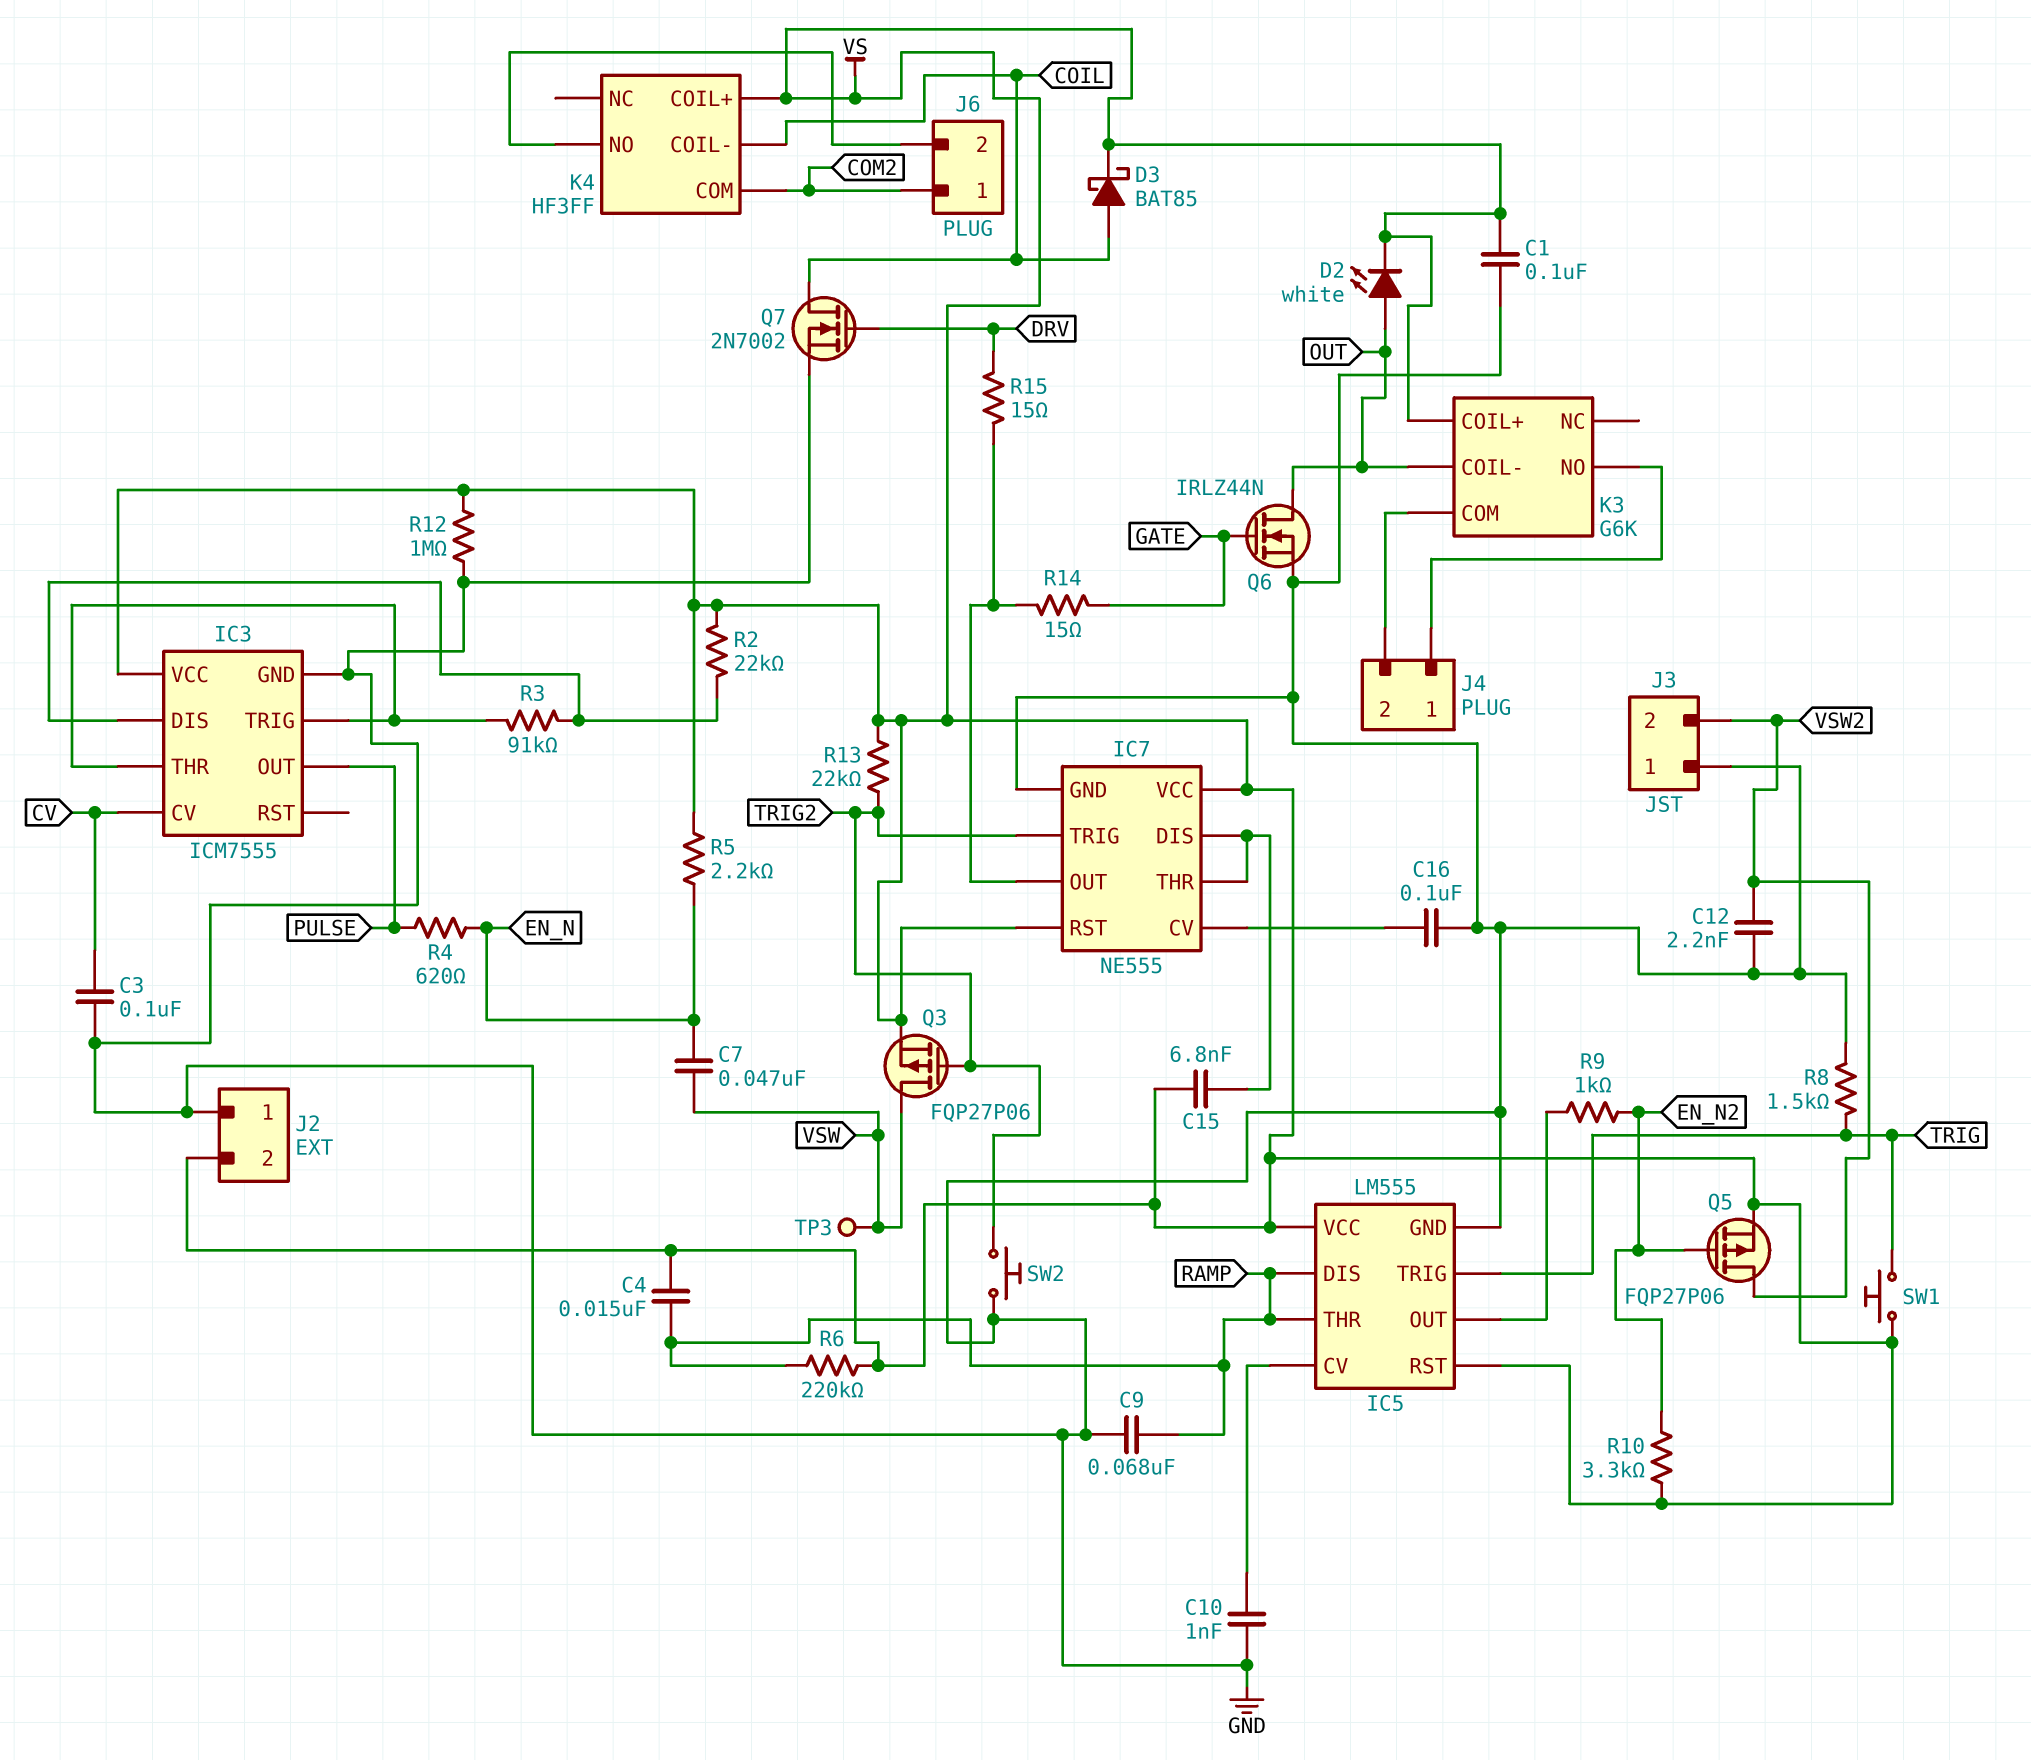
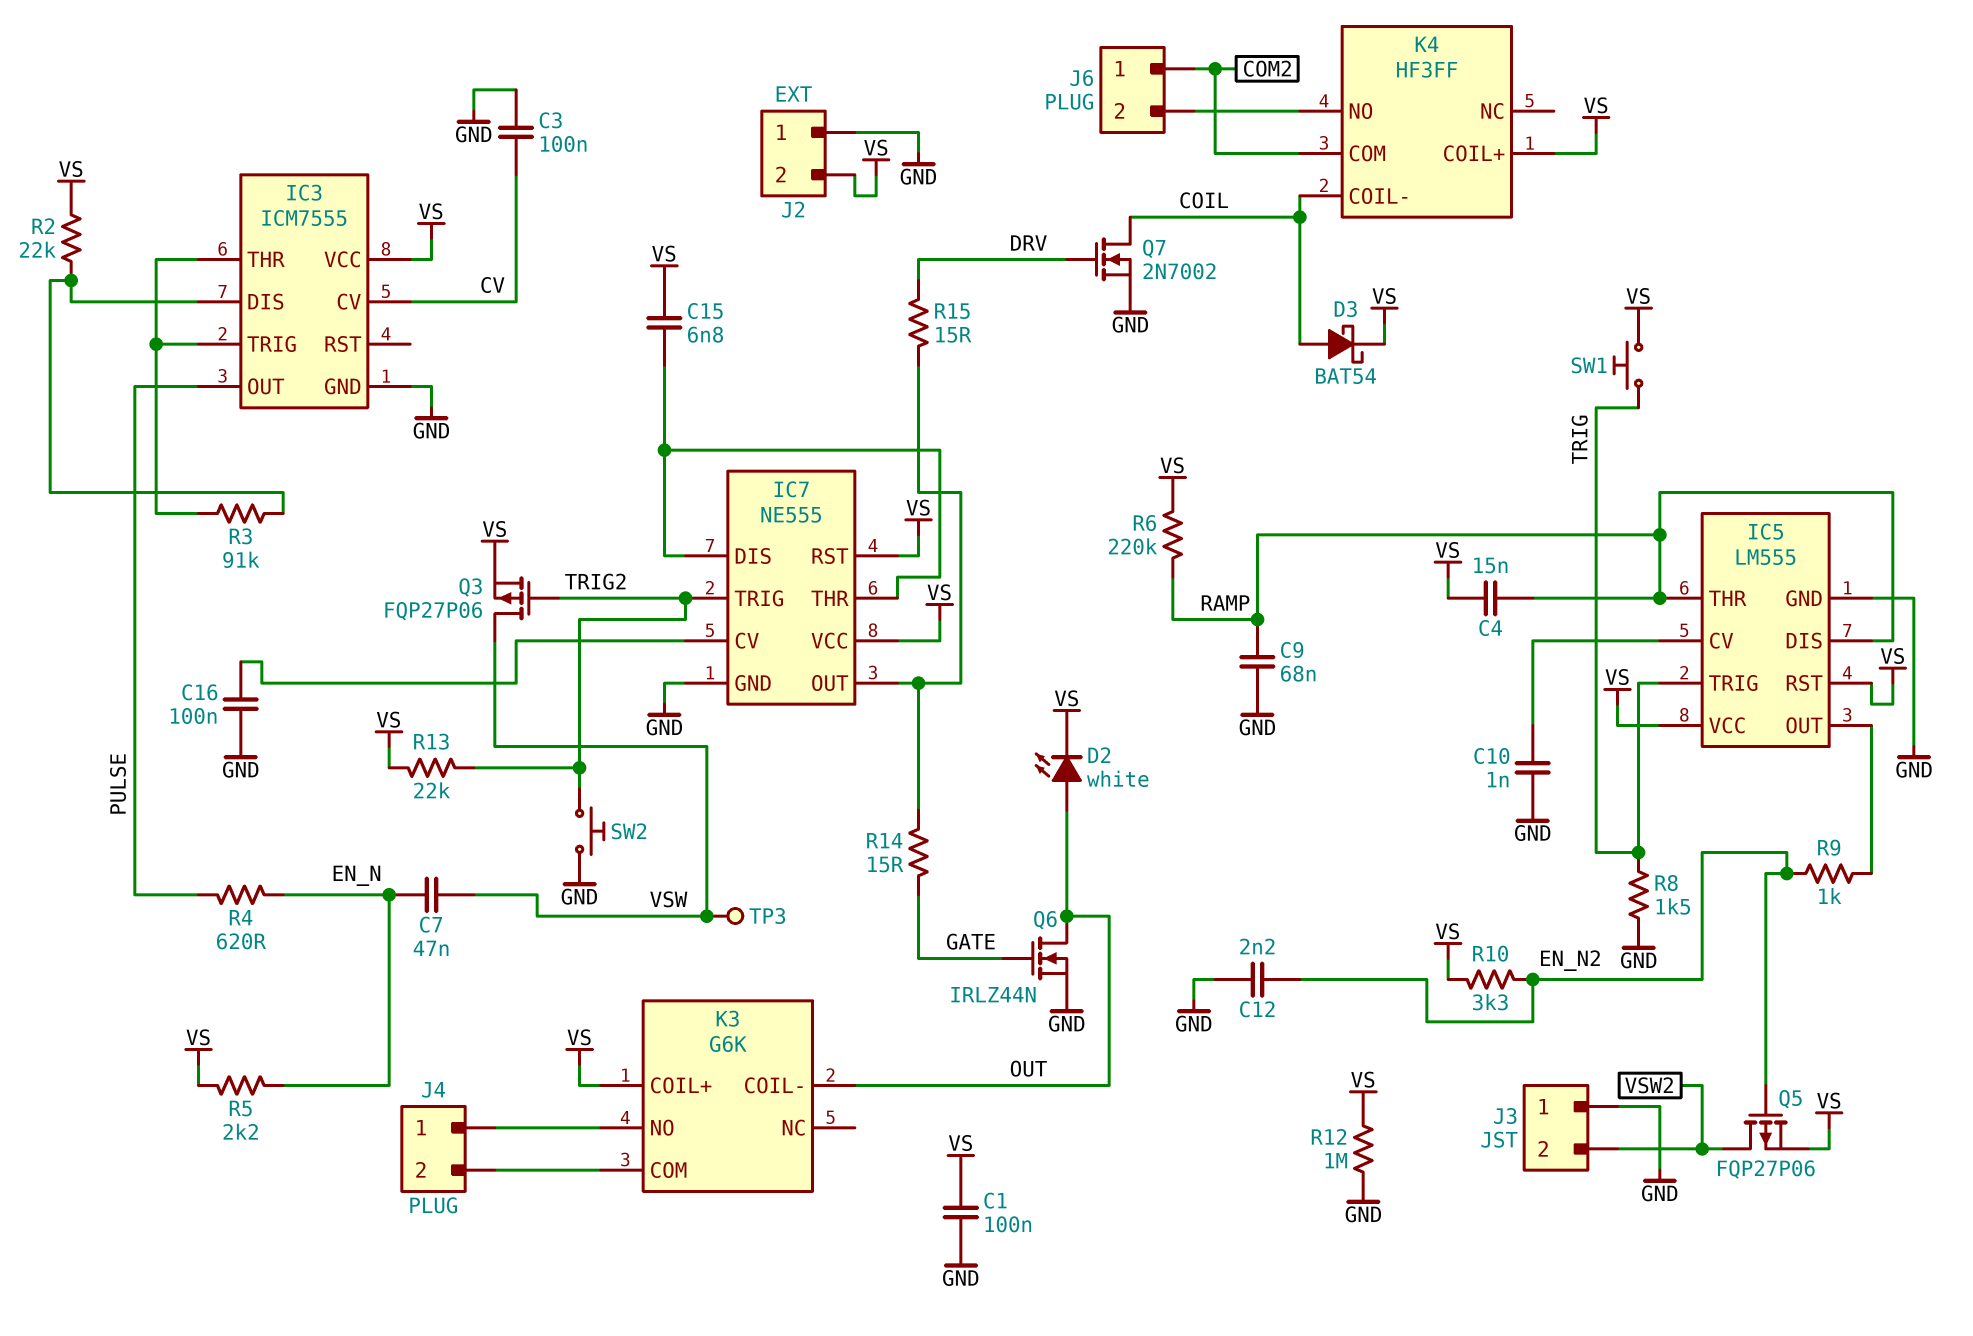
C12: 2.2nF (GND, VSW2) -> 2.2nF (EN_N2, GND)
D3: schottky BAT85 (A COIL, K VS) -> schottky BAT54 (A COIL, K VS)

